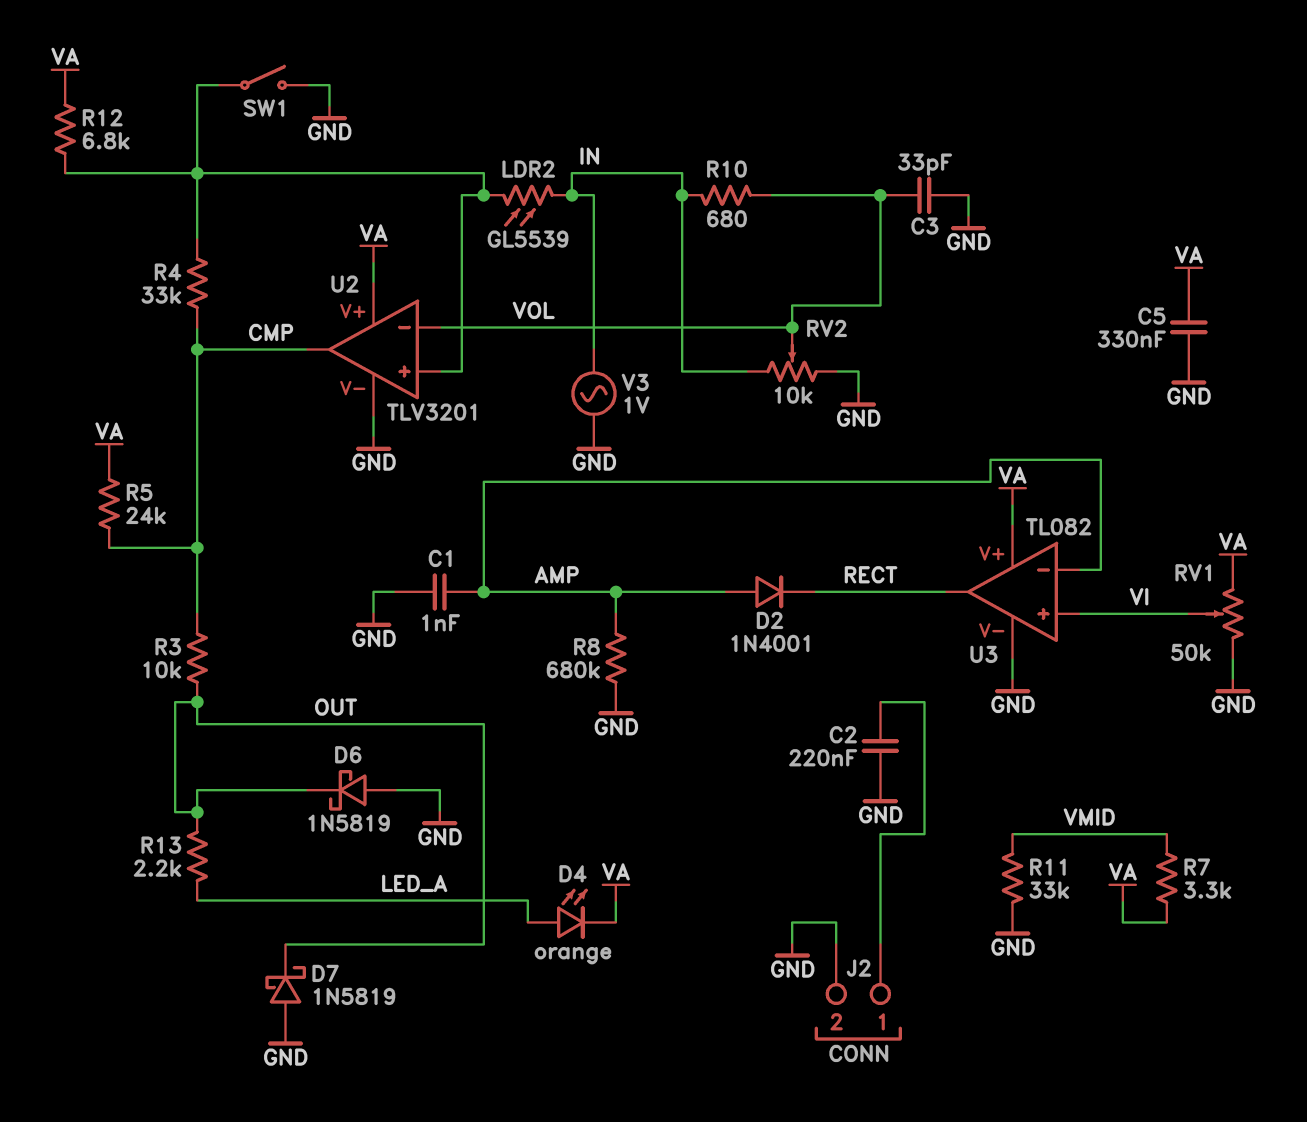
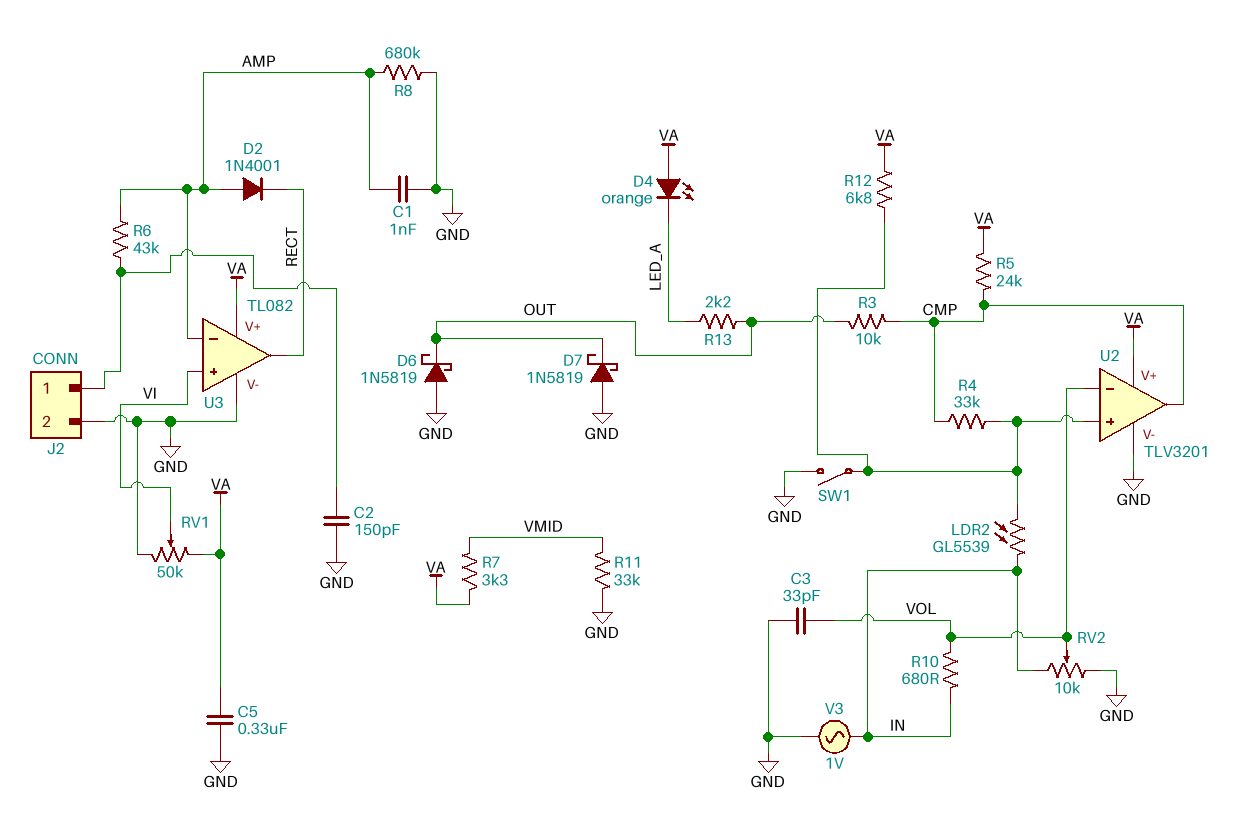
C2: 220nF (GND, J2/1) -> 150pF (GND, J2/1)
D4: LED orange (A LED_A, K VA) -> LED orange (A VA, K LED_A)
R6: none -> 43k (AMP, J2/1)

